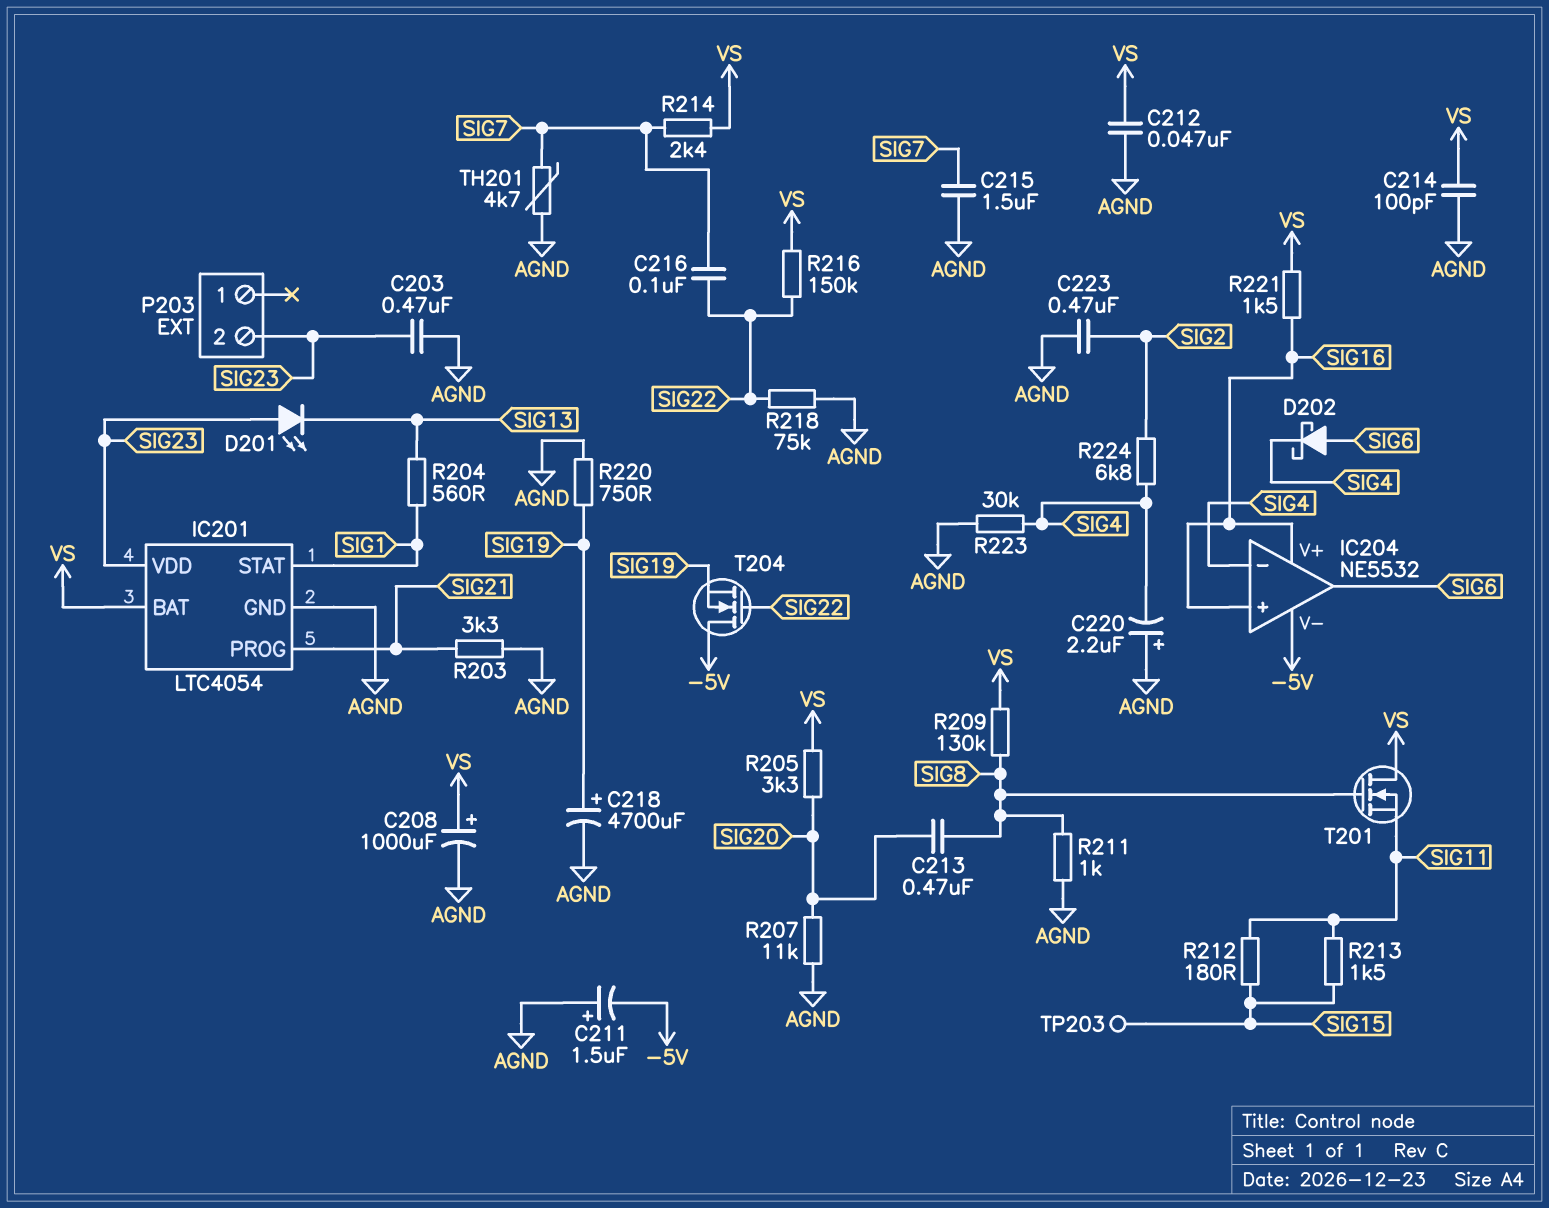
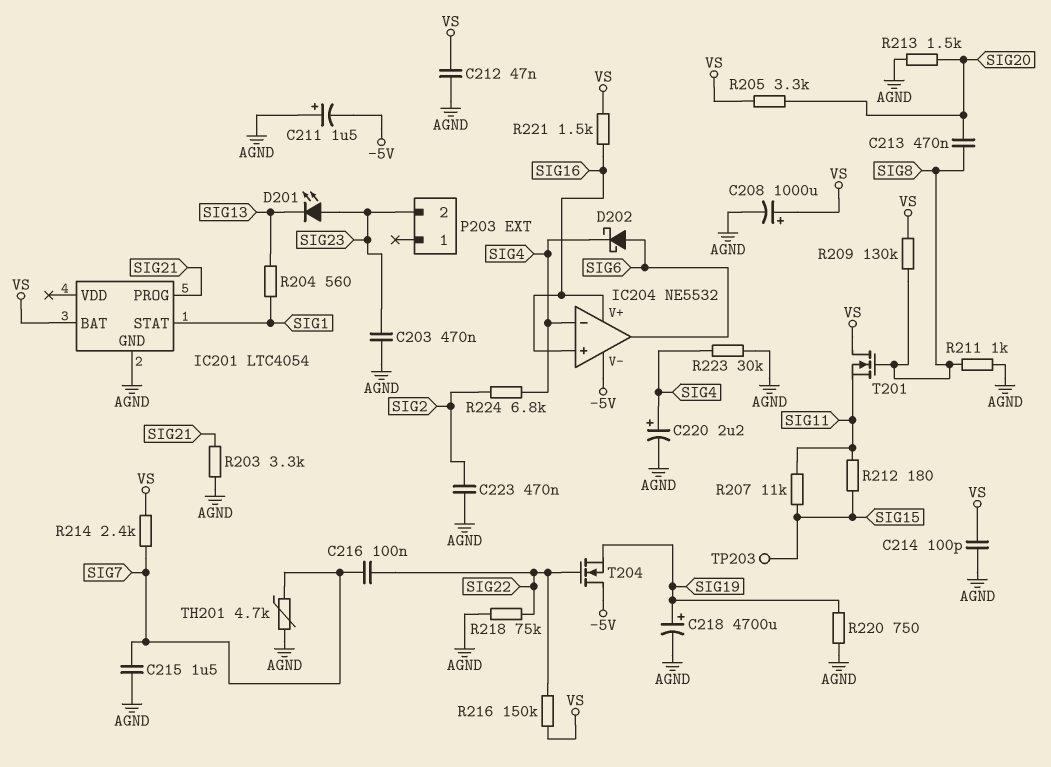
C220: 2.2uF (plus AGND, minus SIG4) -> 2.2uF (plus SIG4, minus AGND)
IC201 pin VDD: SIG23 -> none
R207: 11k (AGND, SIG20) -> 11k (SIG11, SIG15)
R213: 1.5k (SIG11, SIG15) -> 1.5k (AGND, SIG20)

